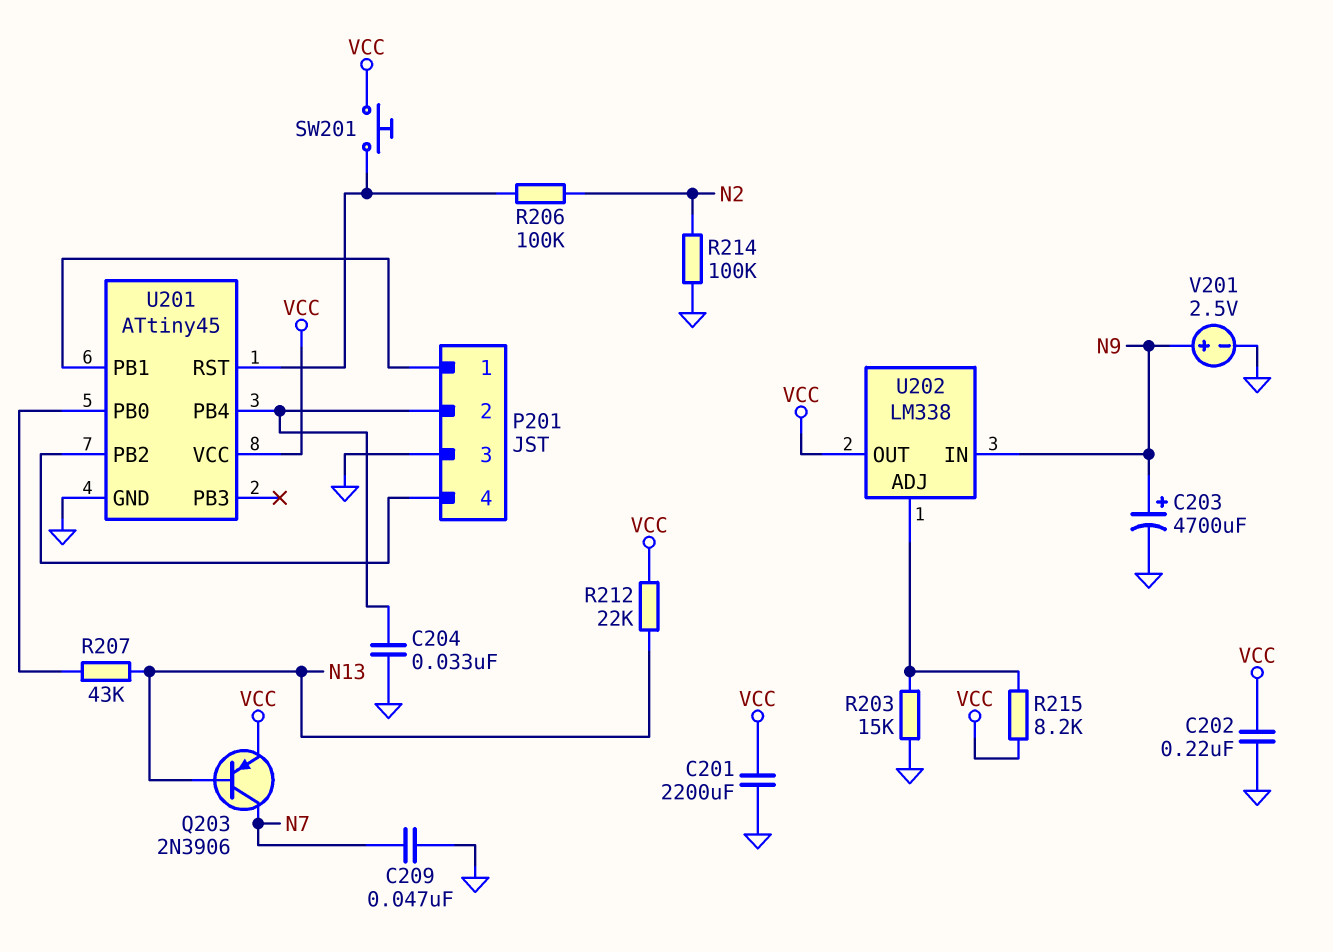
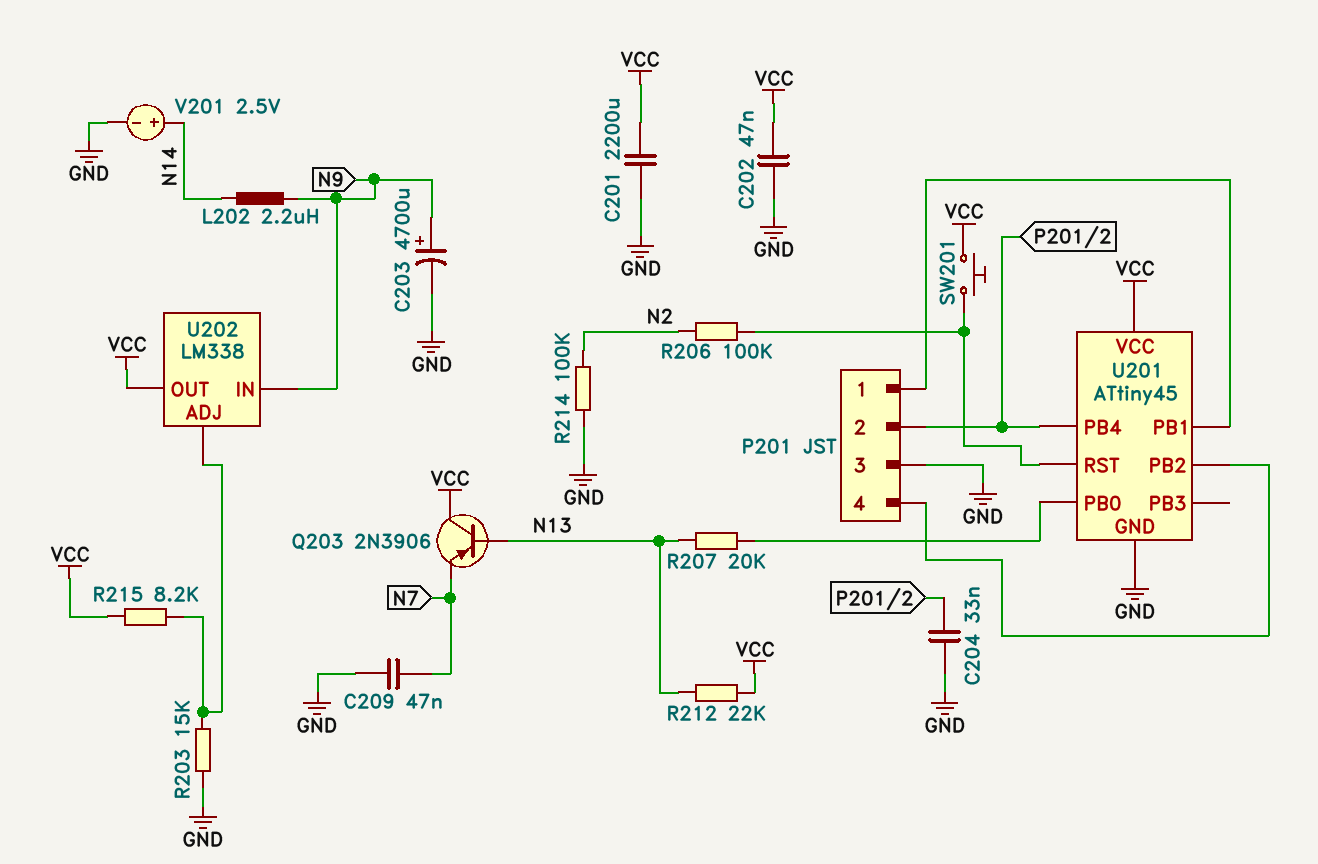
C202: 220nF (GND, VCC) -> 47nF (GND, VCC)
L202: none -> 2.2uH (N9, N14)
Q203: PNP 2N3906 (B N13, C N7, E VCC) -> PNP 2N3906 (B N13, C VCC, E N7)
R207: 43k (N13, U201/PB0) -> 20k (N13, U201/PB0)
V201: 2.5V (plus N9, minus GND) -> 2.5V (plus N14, minus GND)

